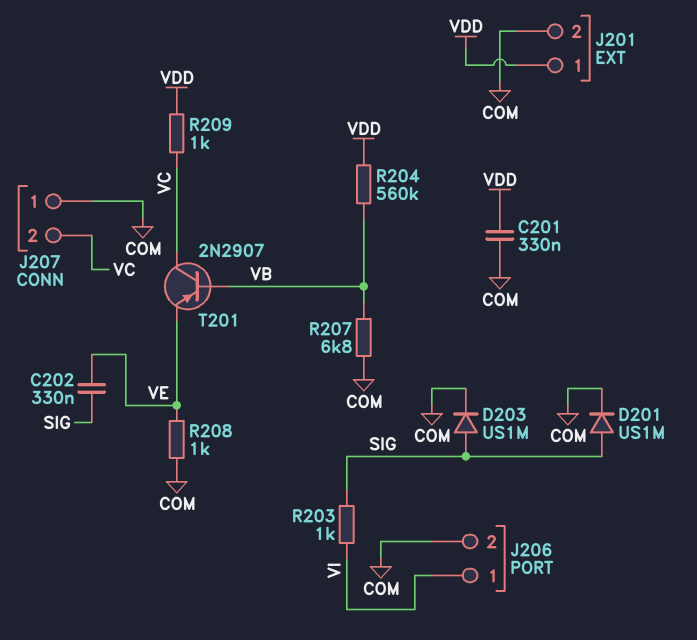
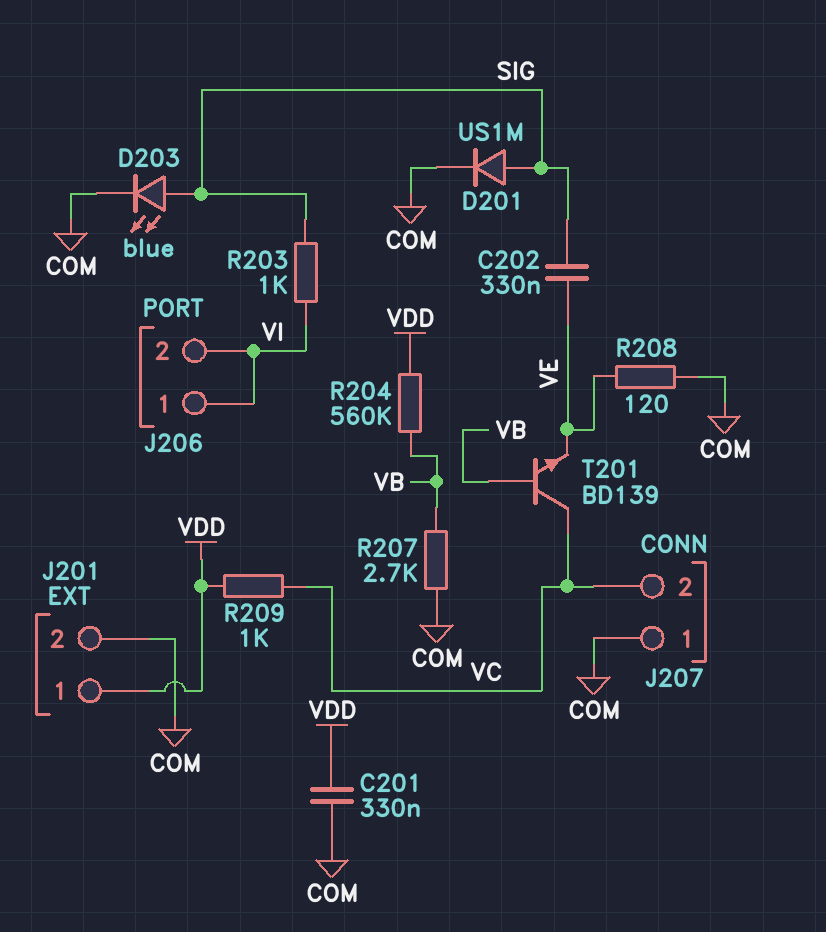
D203: diode US1M (A SIG, K COM) -> LED blue (A SIG, K COM)
J206 pin 2: COM -> VI
R207: 6.8k (COM, VB) -> 2.7k (COM, VB)
R208: 1k (COM, VE) -> 120 (COM, VE)
T201: PNP 2N2907 (B VB, C VC, E VE) -> NPN BD139 (B VB, C VC, E VE)

